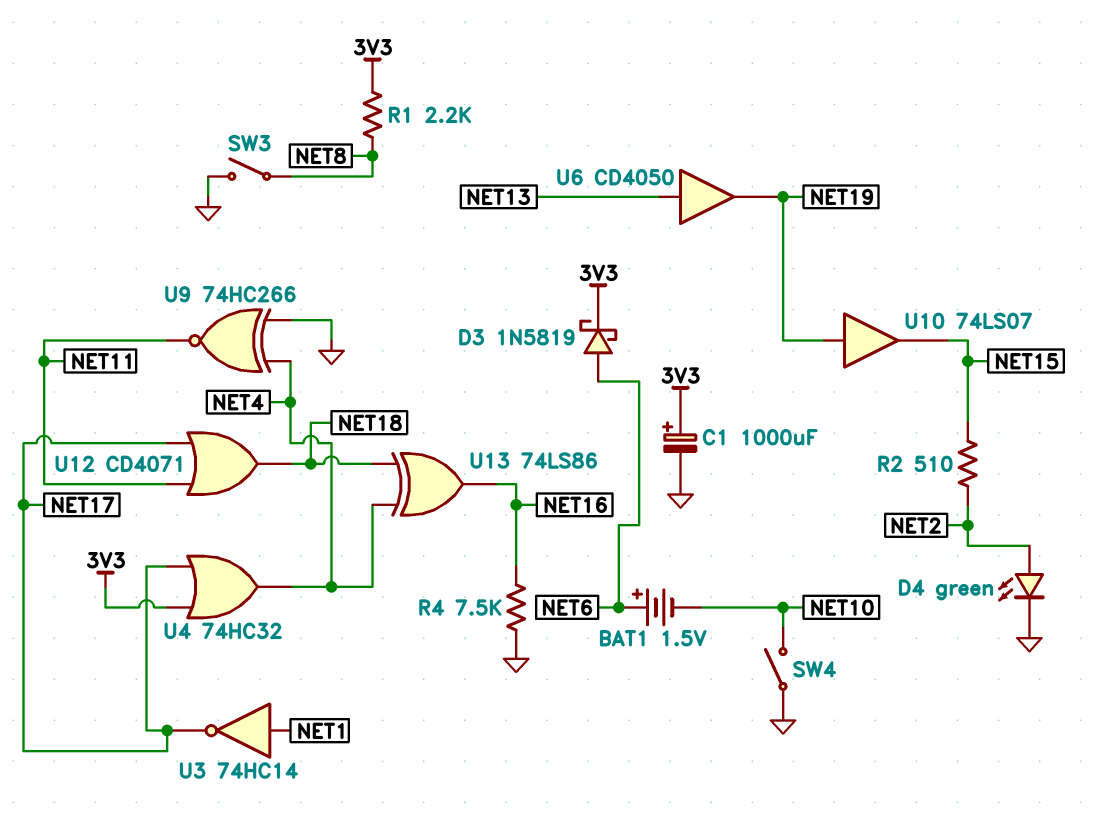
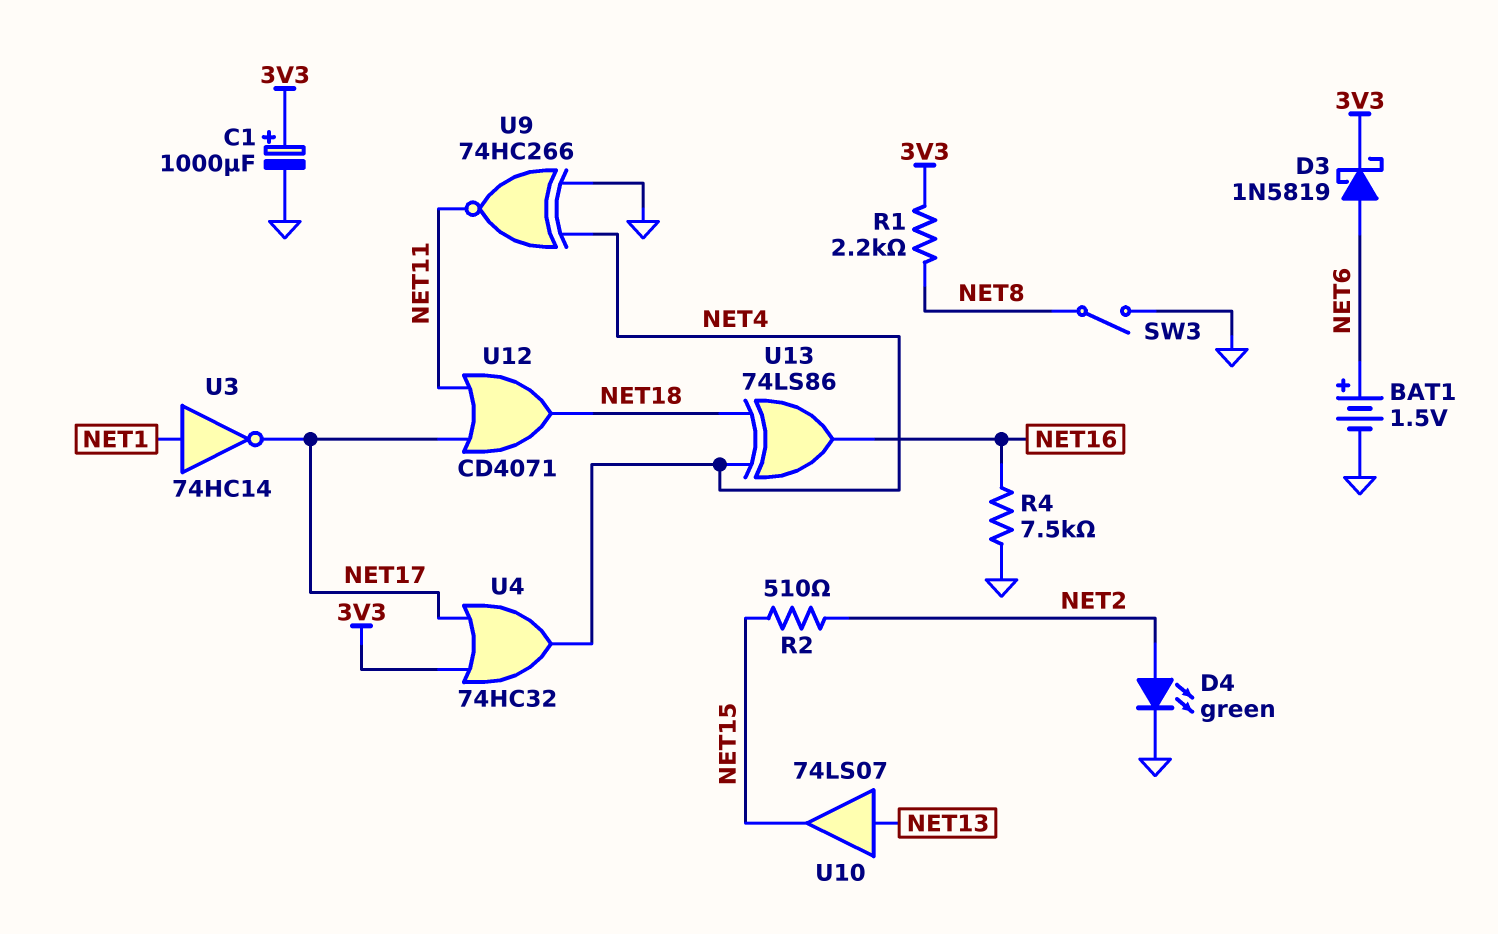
BAT1: 1.5V (plus NET6, minus NET10) -> 1.5V (plus NET6, minus GND)
SW4: switch (GND, NET10) -> none
U6: buffer CD4050 (in NET13, out NET19) -> none
U10: buffer 74LS07 (in NET19, out NET15) -> buffer 74LS07 (in NET13, out NET15)

